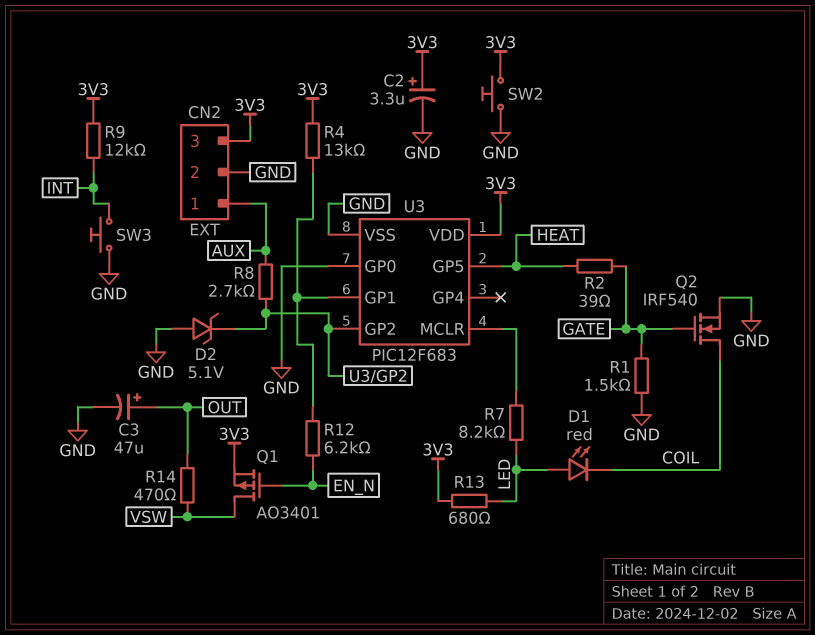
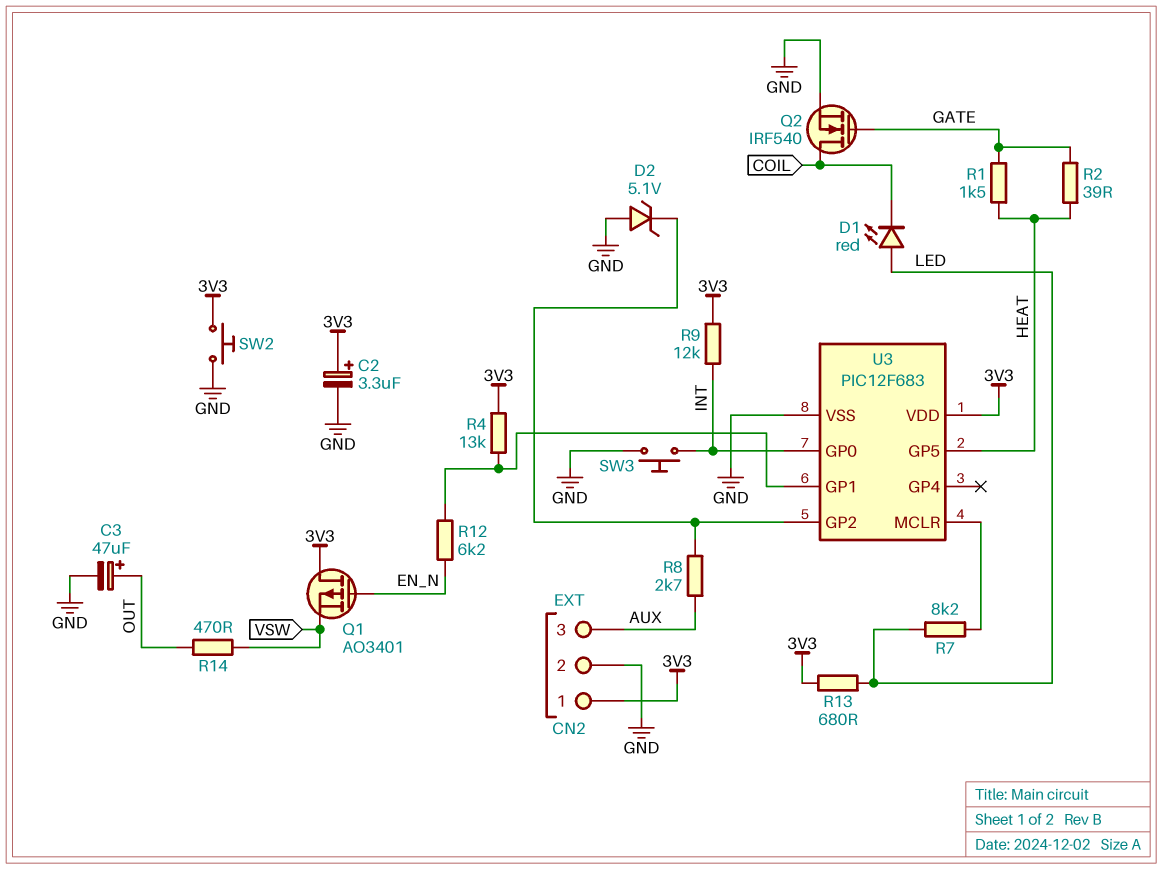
CN2 pin 1: AUX -> 3V3
CN2 pin 3: 3V3 -> AUX
Q1: PMOS AO3401 (G EN_N, D VSW, S 3V3) -> PMOS AO3401 (G EN_N, D 3V3, S VSW)
R1: 1.5k (GATE, GND) -> 1.5k (GATE, HEAT)
U3 pin GP0: GND -> INT

